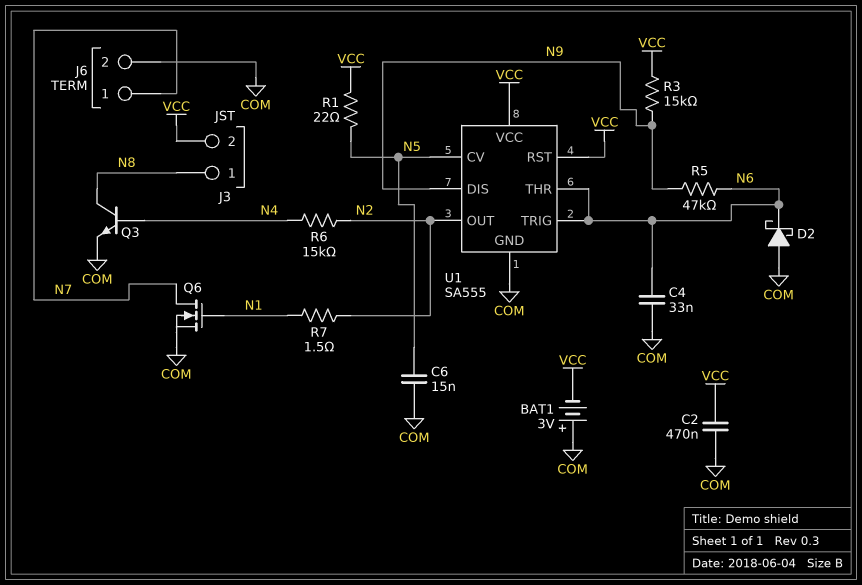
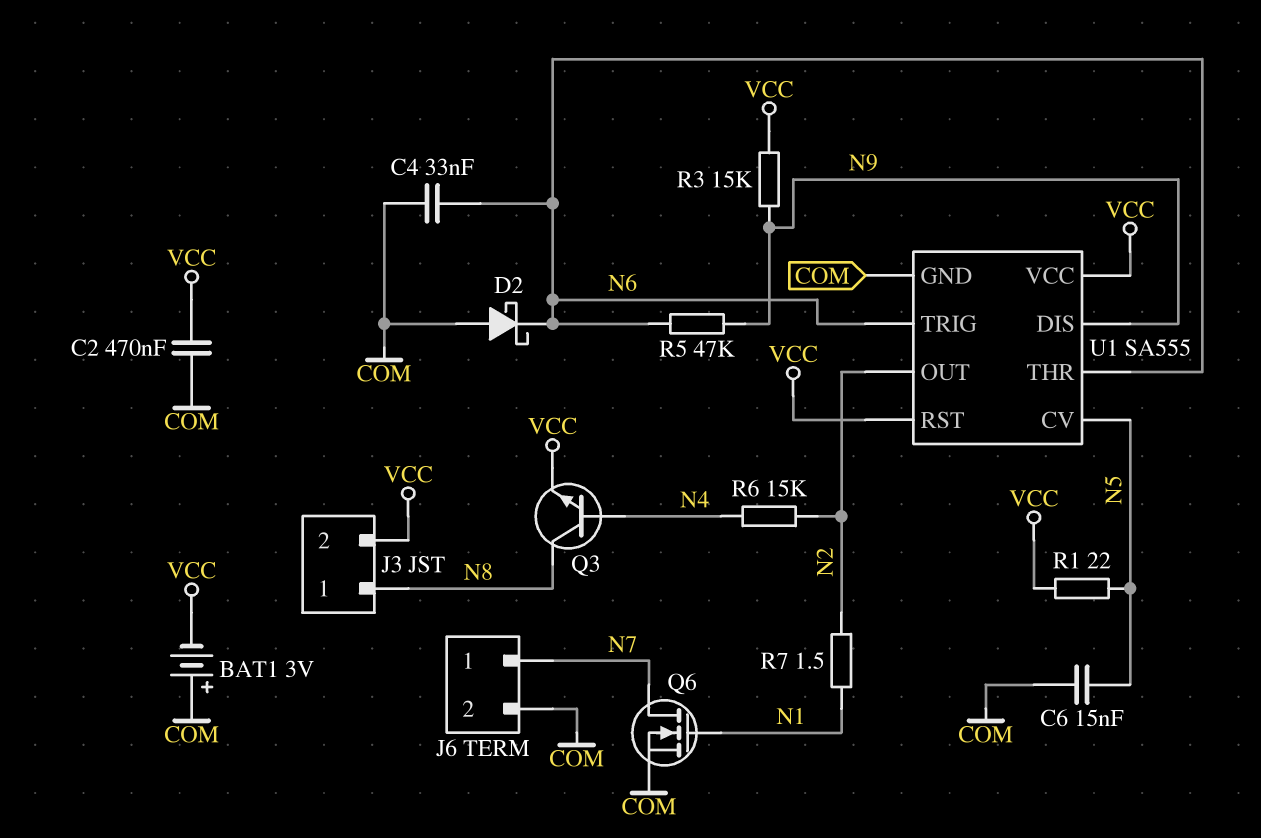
Q3: NPN (B N4, C N8, E COM) -> NPN (B N4, C N8, E VCC)

